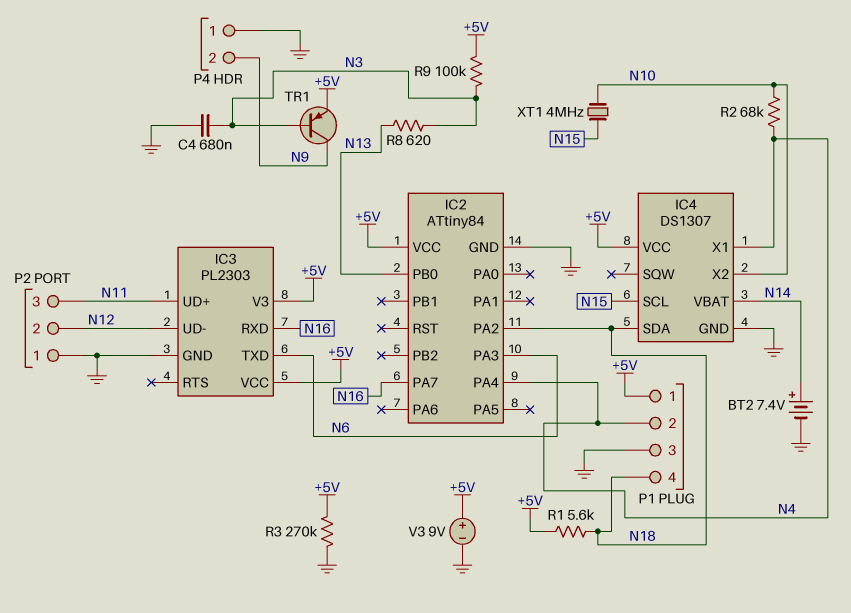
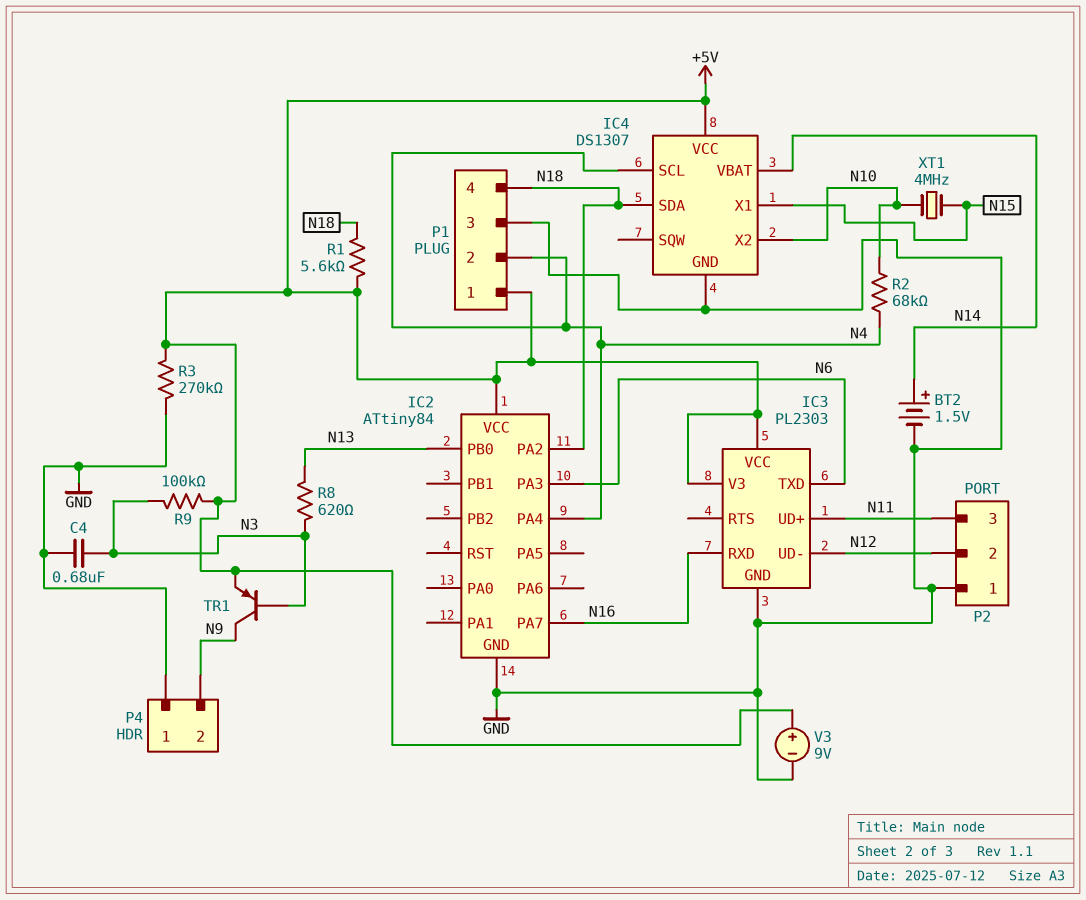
BT2: 7.4V (plus N14, minus GND) -> 1.5V (plus N14, minus GND)
IC4 pin SCL: N15 -> N4
IC4 pin X1: N4 -> N15

